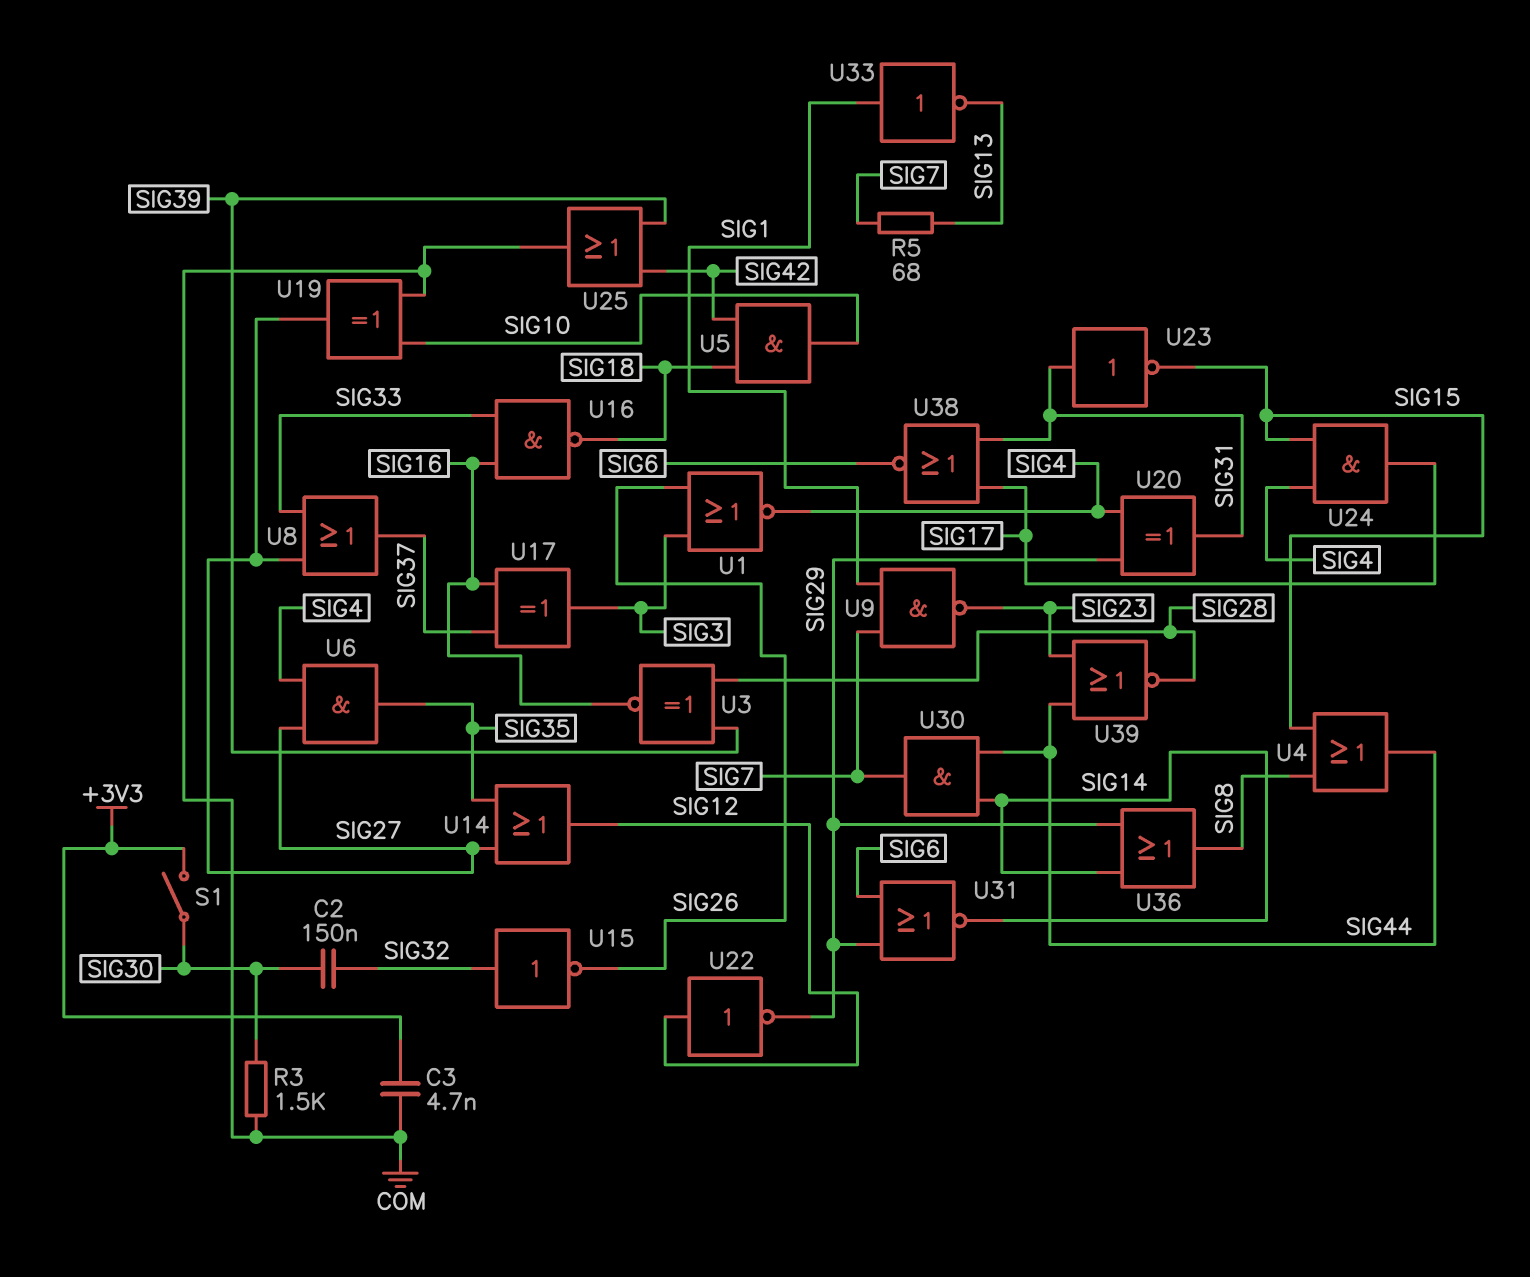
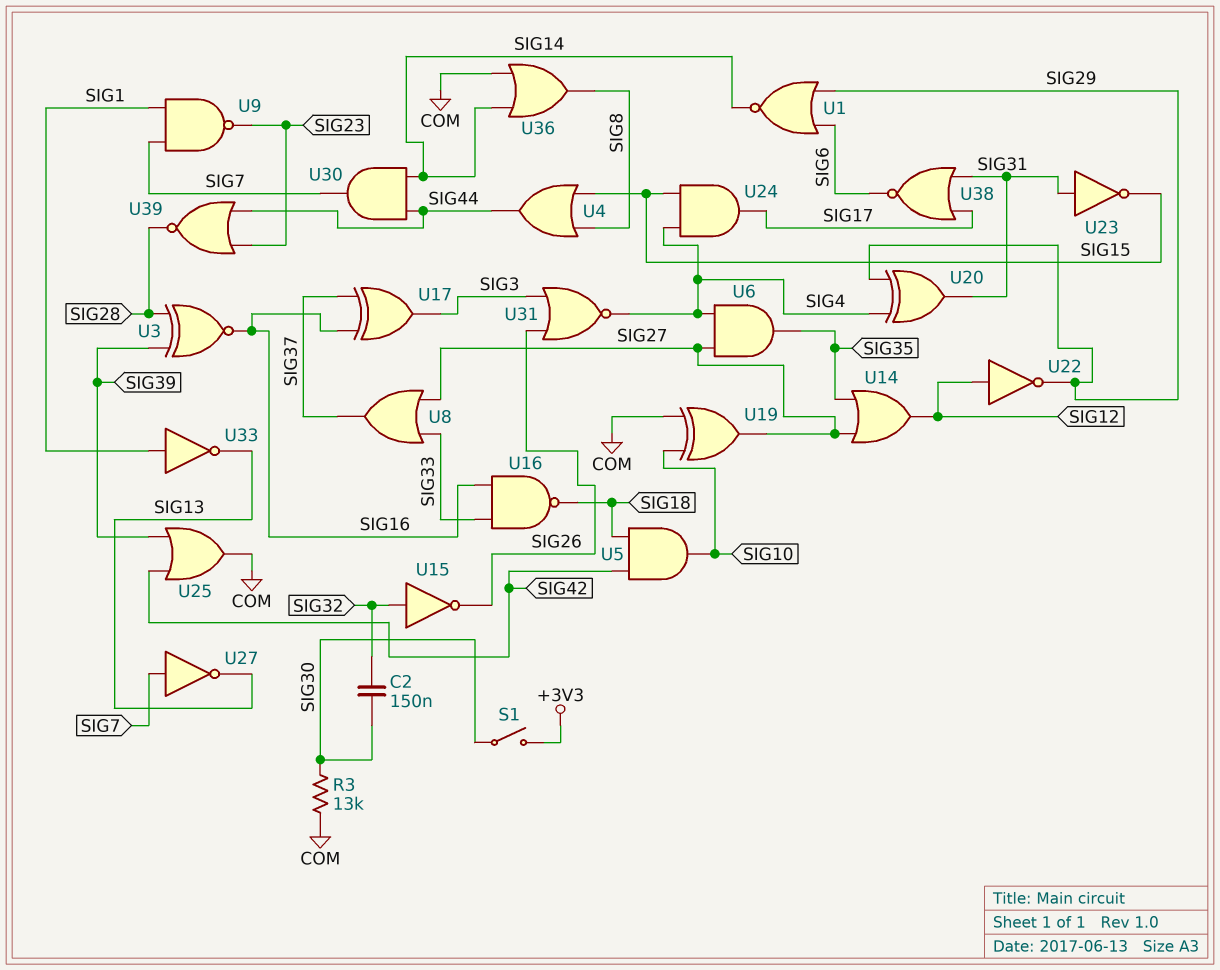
C3: 4.7nF (+3V3, COM) -> none
R3: 1.5k (COM, SIG30) -> 13k (COM, SIG30)
R5: 68 (SIG7, SIG13) -> none
U1: NOR (in SIG3, in SIG26, out SIG4) -> NOR (in SIG6, in SIG29, out SIG14)
U27: none -> NOT (in SIG7, out SIG13)
U31: NOR (in SIG6, in SIG29, out SIG14) -> NOR (in SIG3, in SIG26, out SIG4)
U36: OR (in SIG14, in SIG29, out SIG8) -> OR (in COM, in SIG14, out SIG8)

